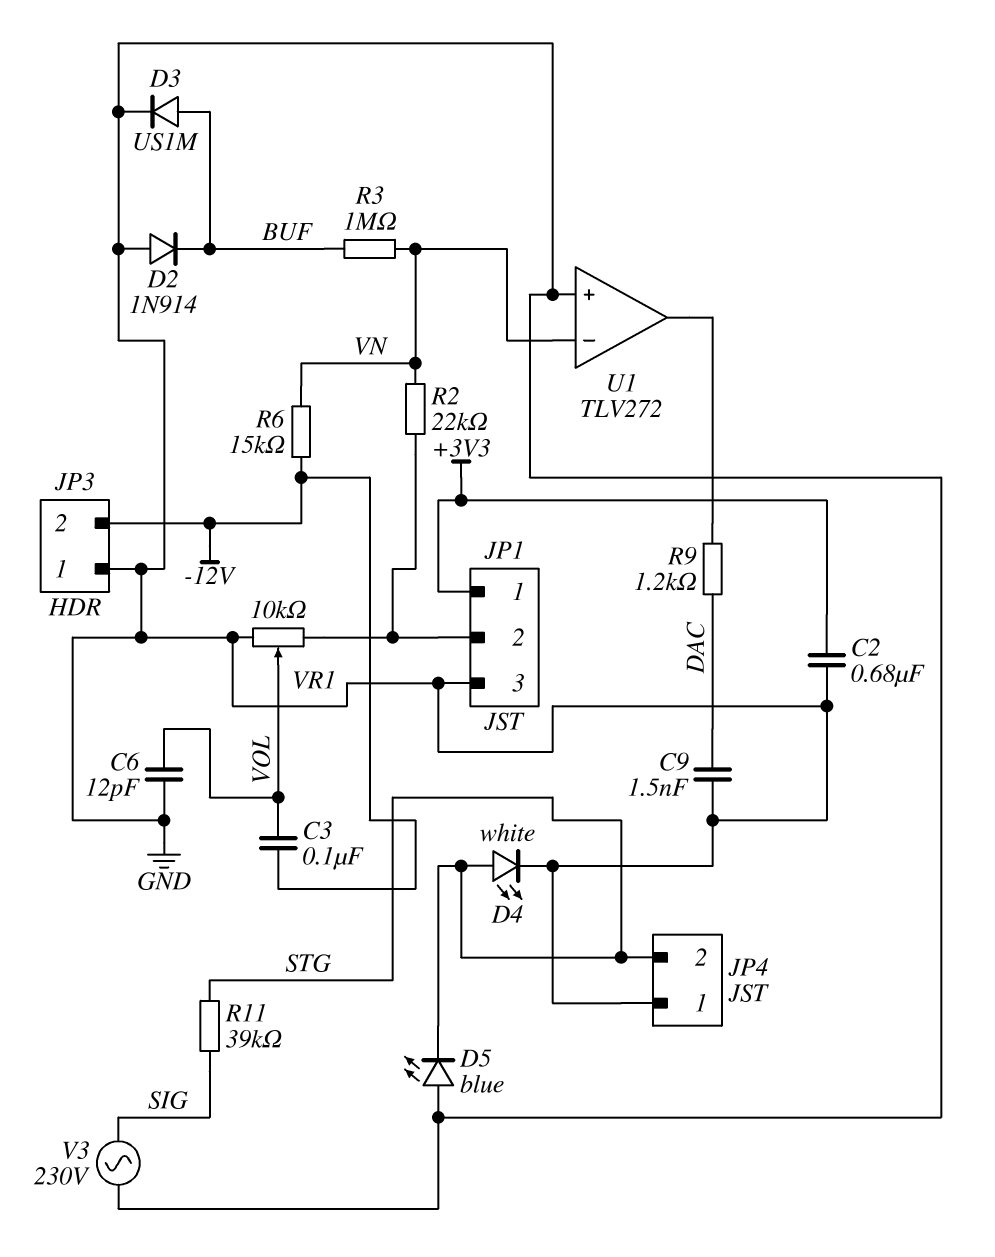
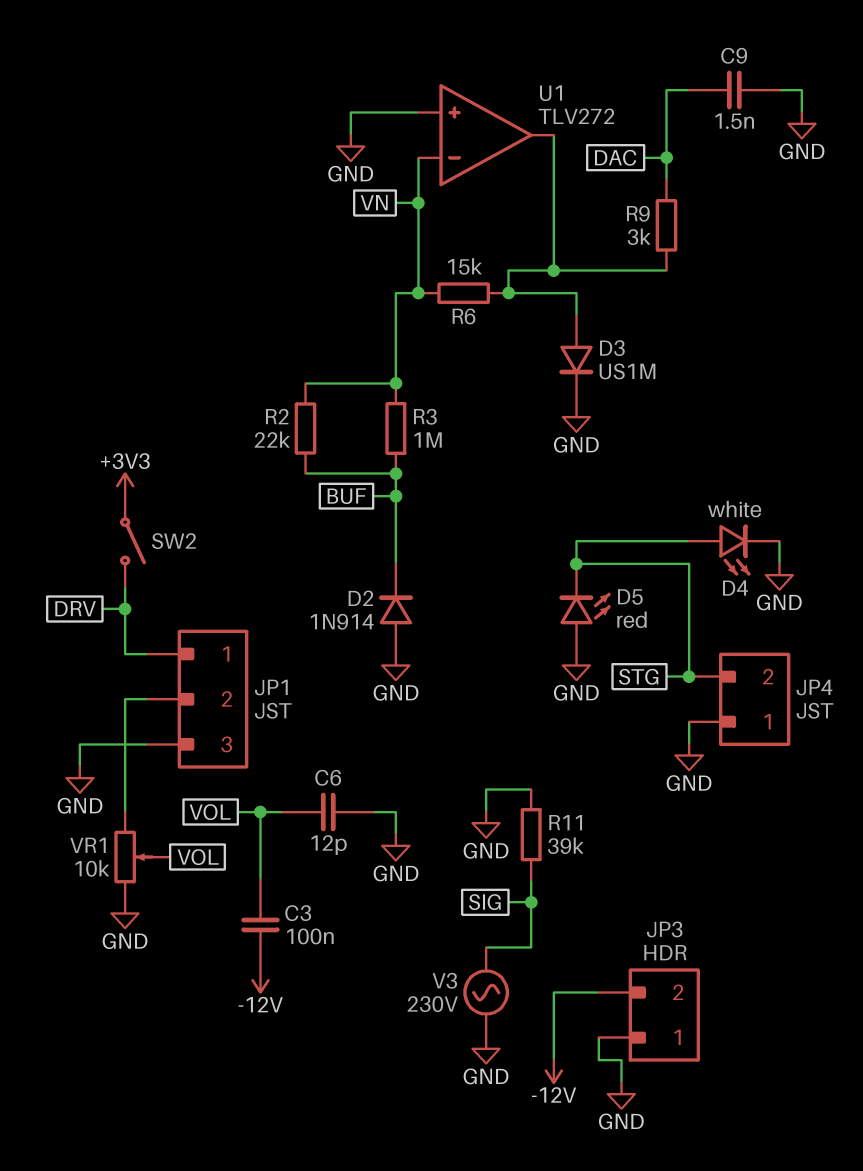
C2: 680nF (+3V3, GND) -> none
D3: diode US1M (A BUF, K GND) -> diode US1M (A U1/out, K GND)
D5: LED blue (A GND, K STG) -> LED red (A GND, K STG)
JP1 pin 1: +3V3 -> DRV
R2: 22k (JP1/2, VN) -> 22k (BUF, VN)
R6: 15k (-12V, VN) -> 15k (U1/out, VN)
R9: 1.2k (DAC, U1/out) -> 3k (DAC, U1/out)
R11: 39k (SIG, STG) -> 39k (GND, SIG)
SW2: none -> switch (+3V3, DRV)

